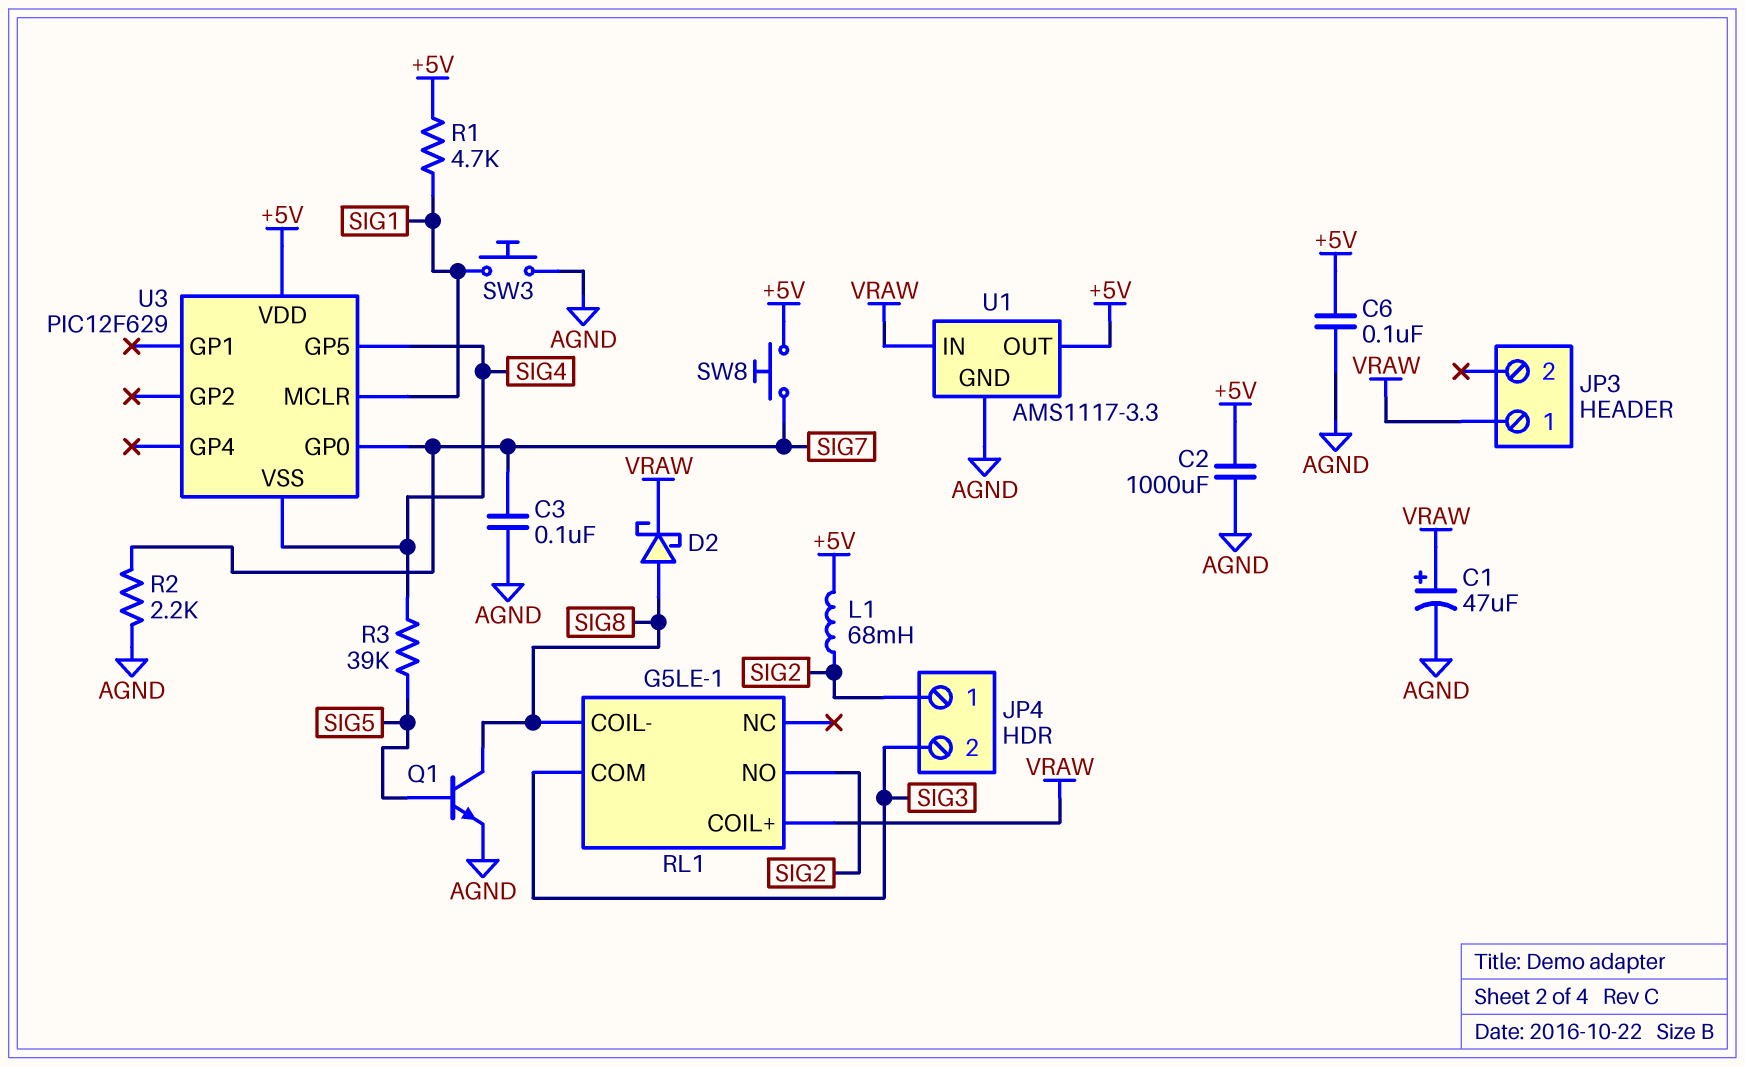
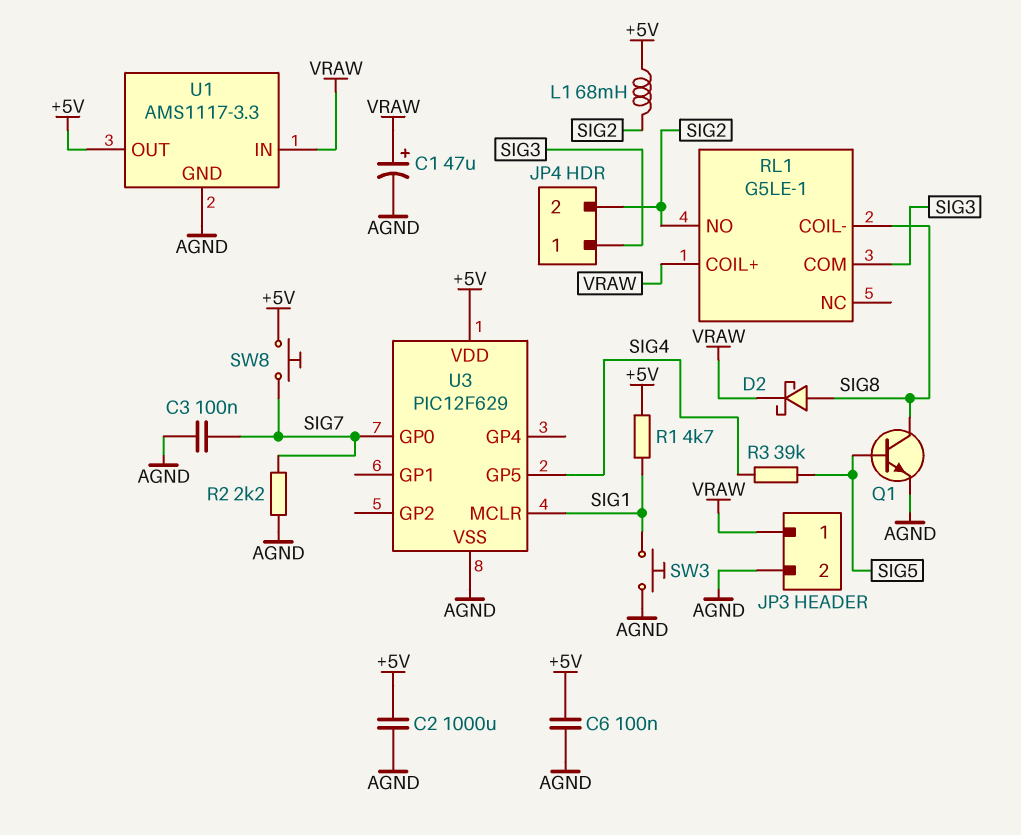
JP3 pin 2: none -> AGND
JP4 pin 1: SIG2 -> SIG3
JP4 pin 2: SIG3 -> SIG2
U3 pin VSS: SIG4 -> AGND

